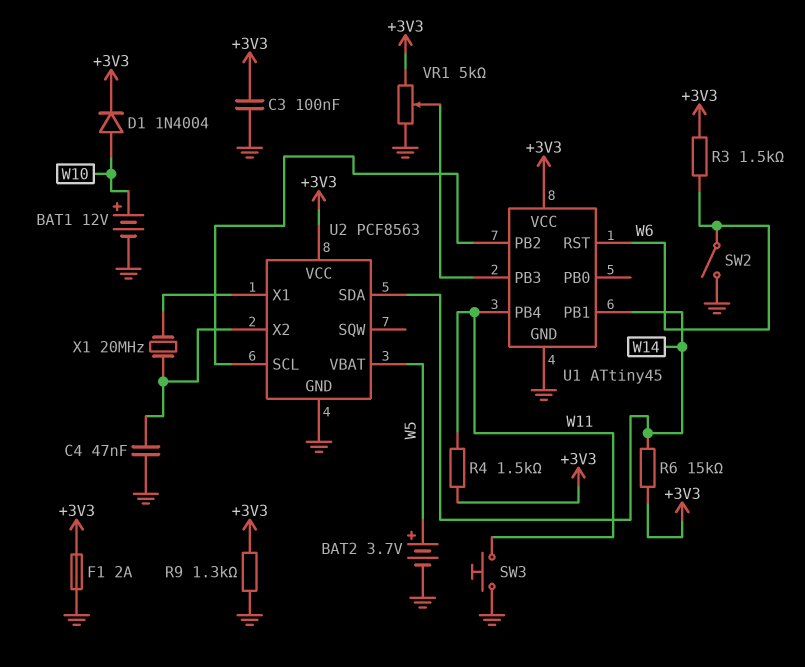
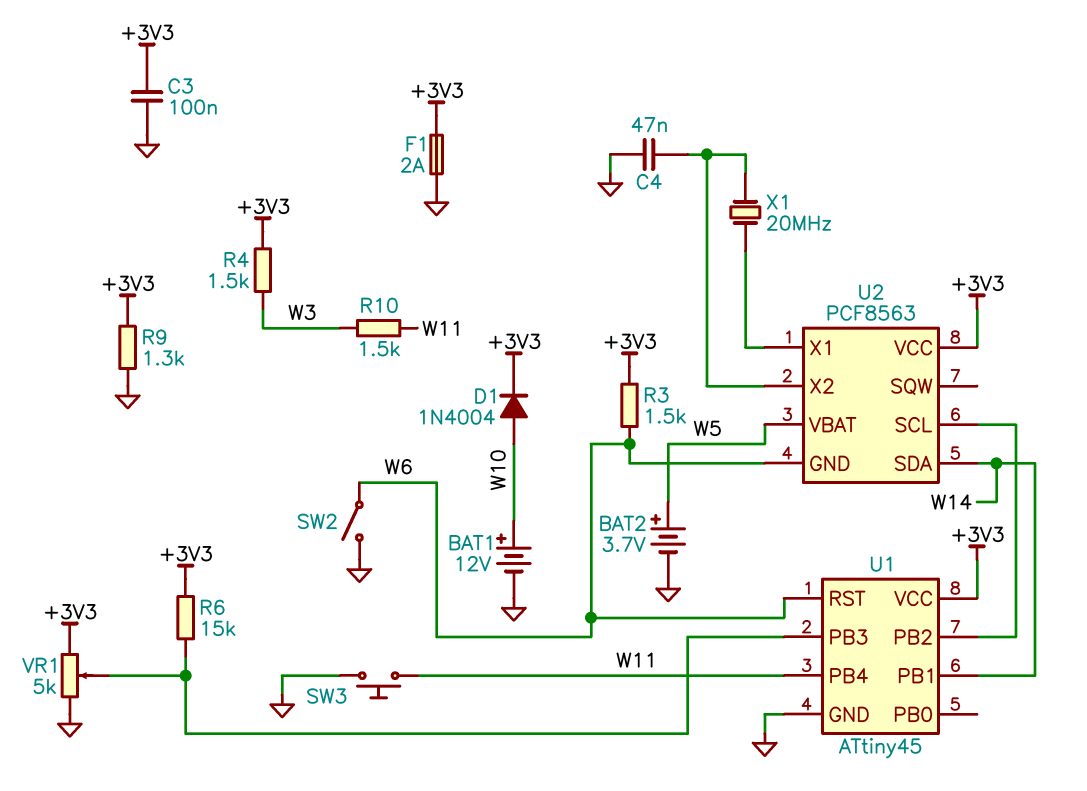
R4: 1.5k (+3V3, W11) -> 1.5k (+3V3, W3)
R6: 15k (+3V3, W14) -> 15k (+3V3, U1/PB3)
R10: none -> 1.5k (W3, W11)
U2 pin GND: GND -> W6

